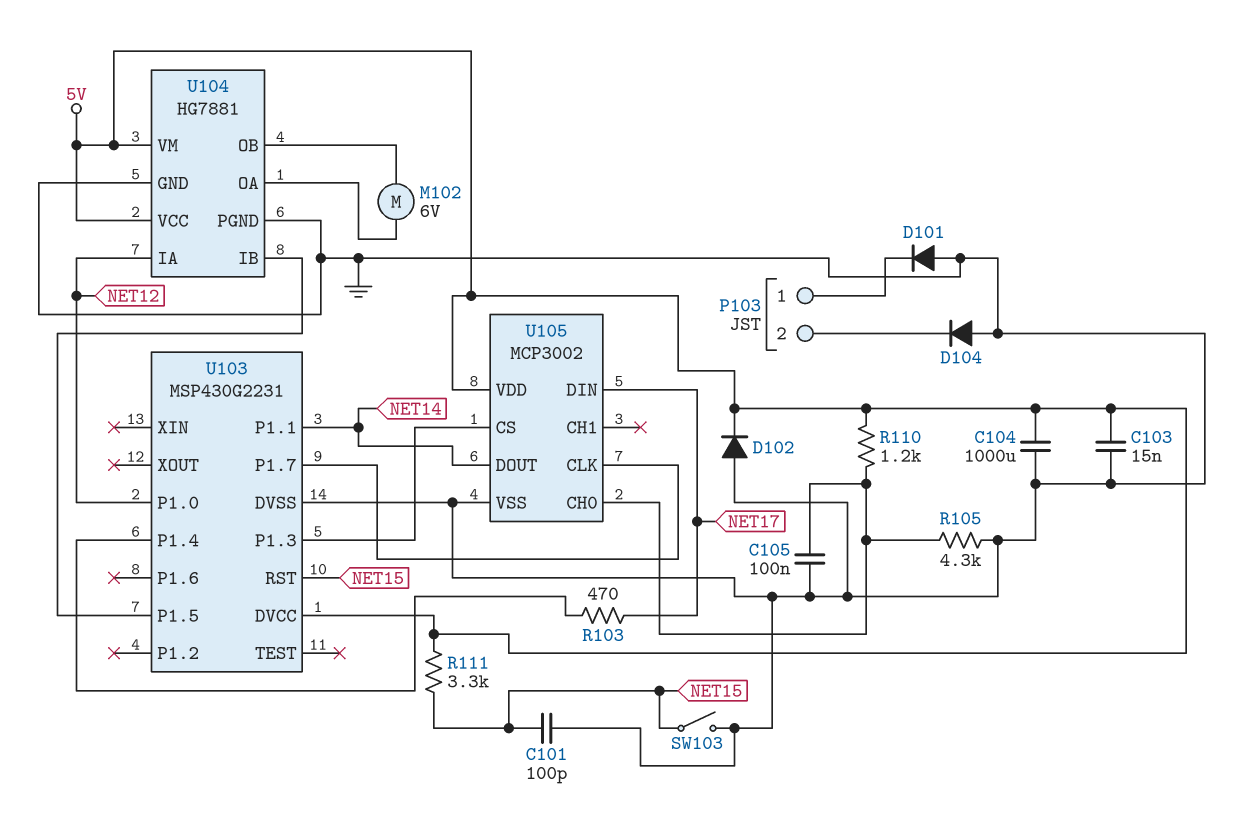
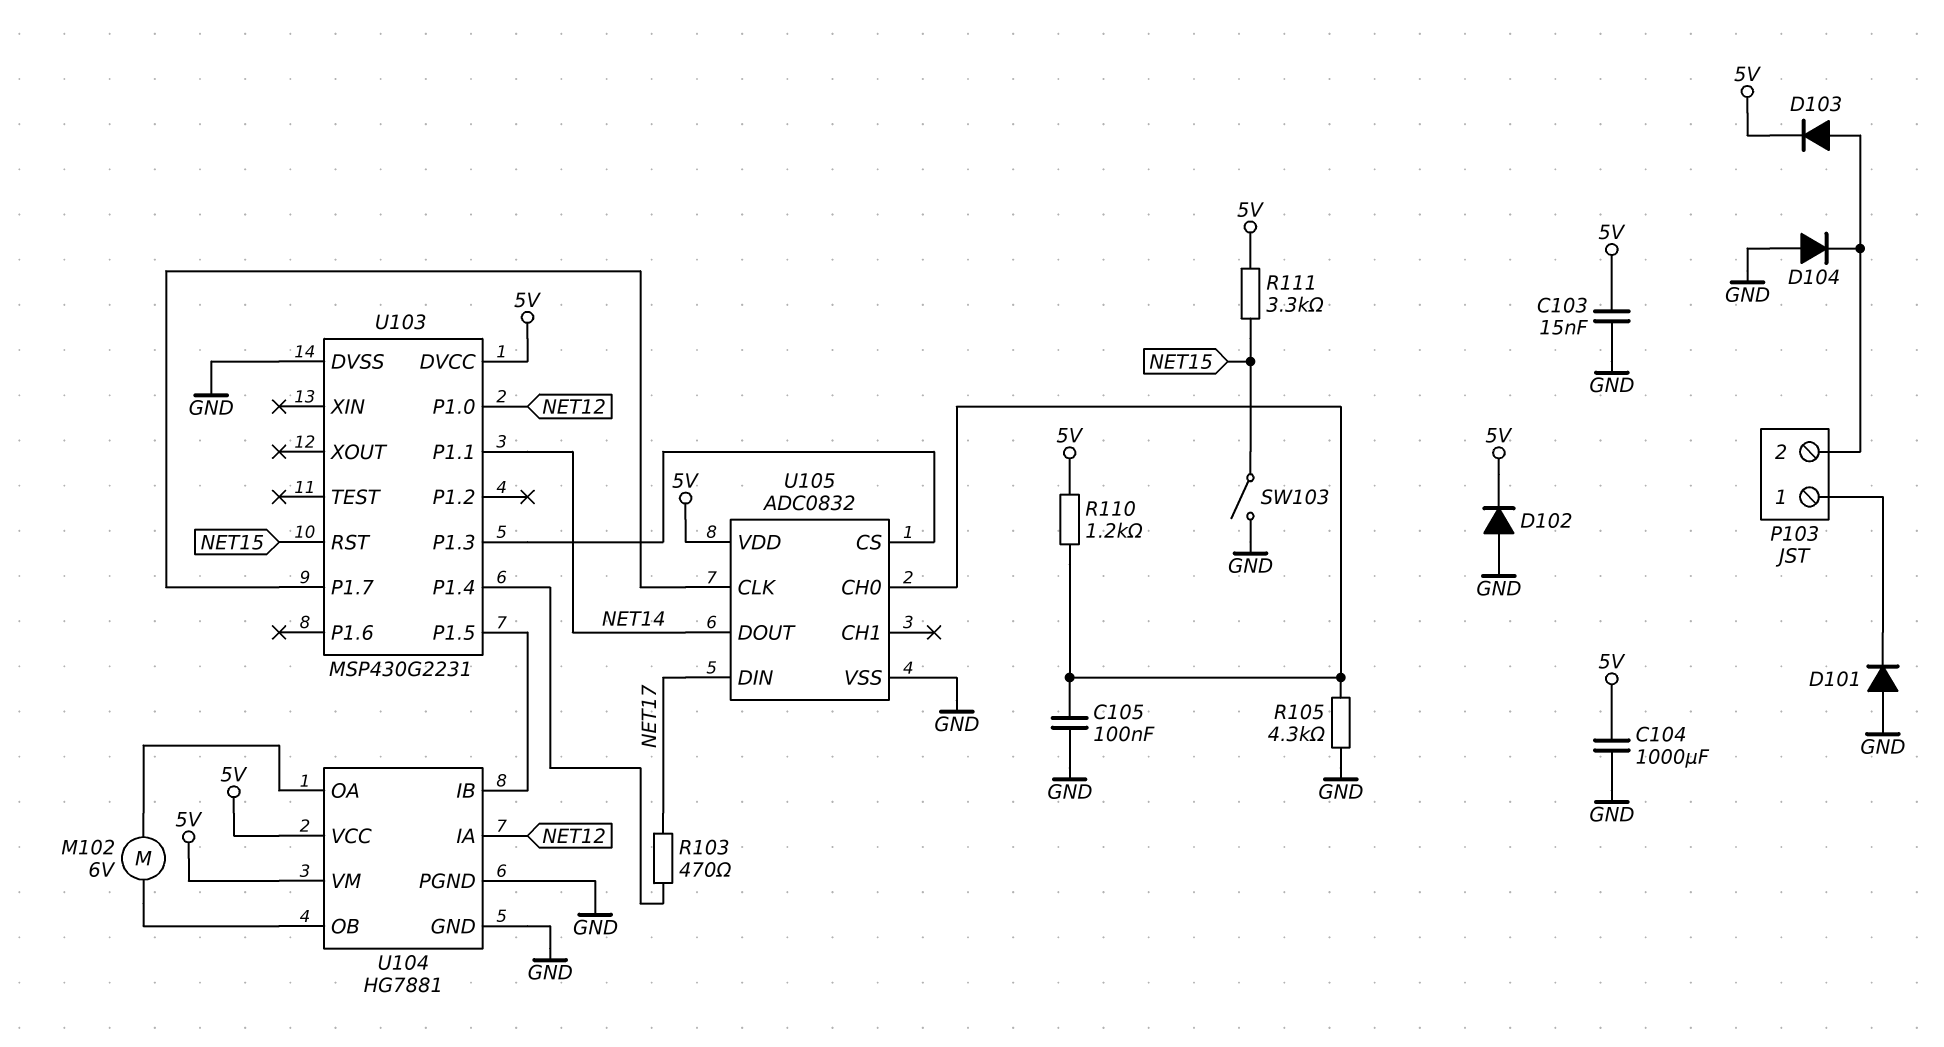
C101: 100pF (GND, NET15) -> none
D103: none -> diode (A P103/2, K 5V)
U105: MCP3002 -> ADC0832

